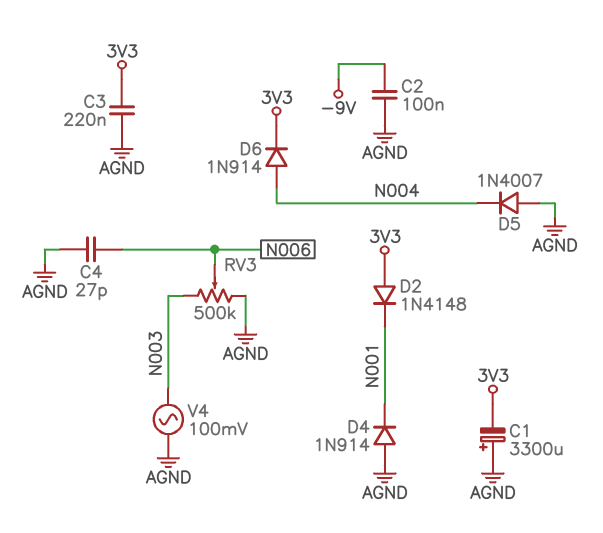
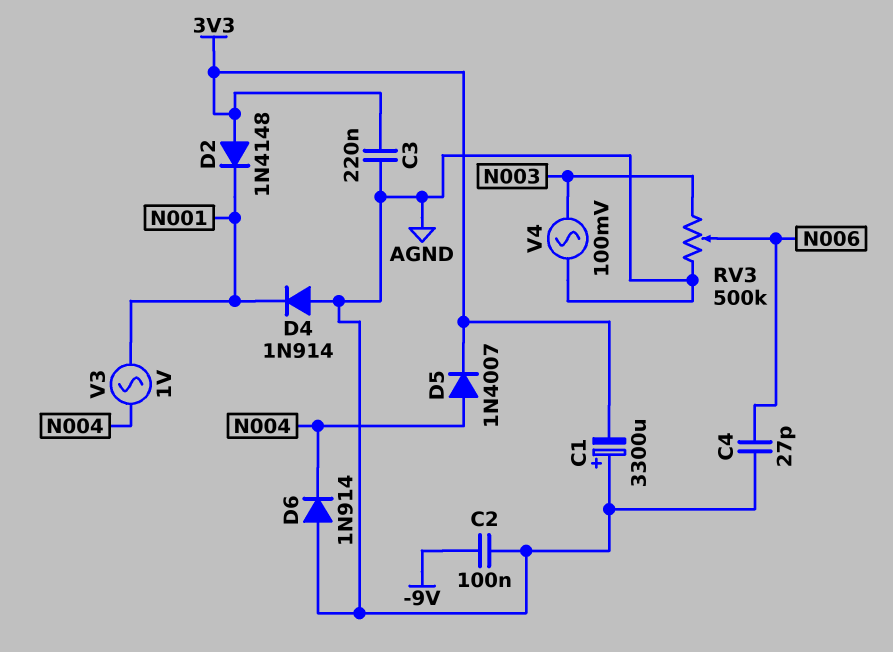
D5: diode 1N4007 (A AGND, K N004) -> diode 1N4007 (A N004, K 3V3)
D6: diode 1N914 (A N004, K 3V3) -> diode 1N914 (A AGND, K N004)
V3: none -> AC 1V (N001, N004)

